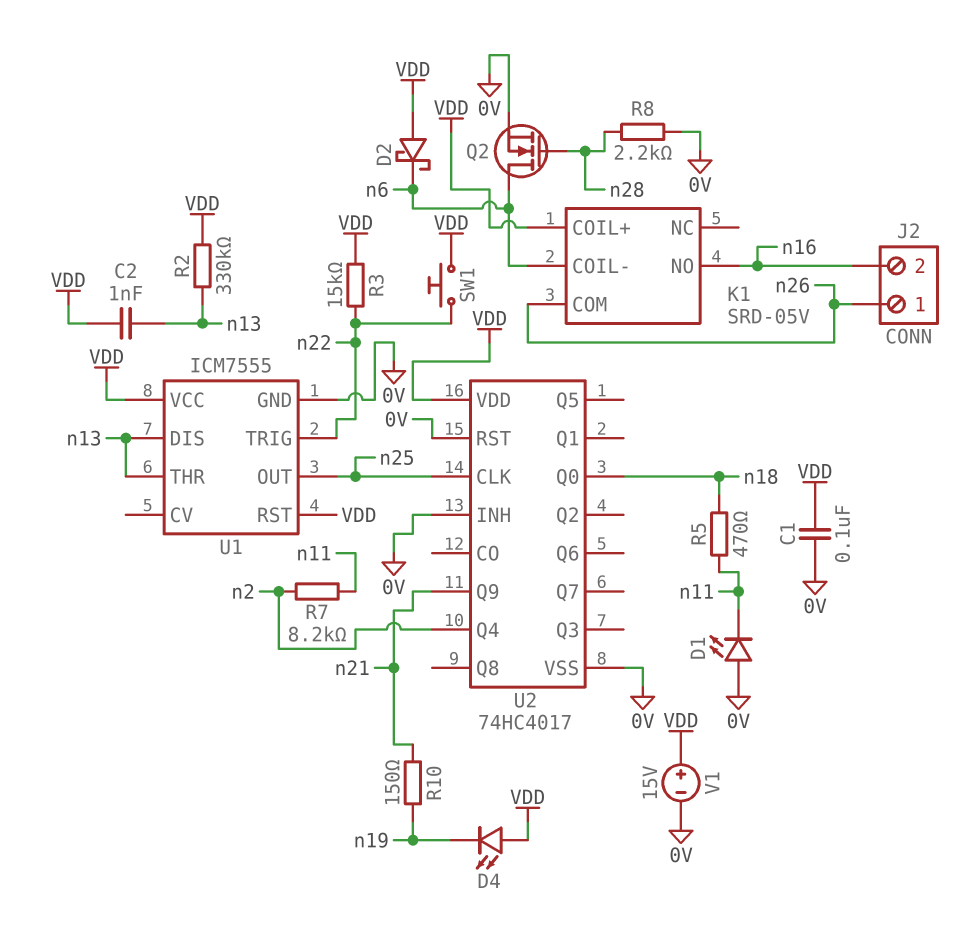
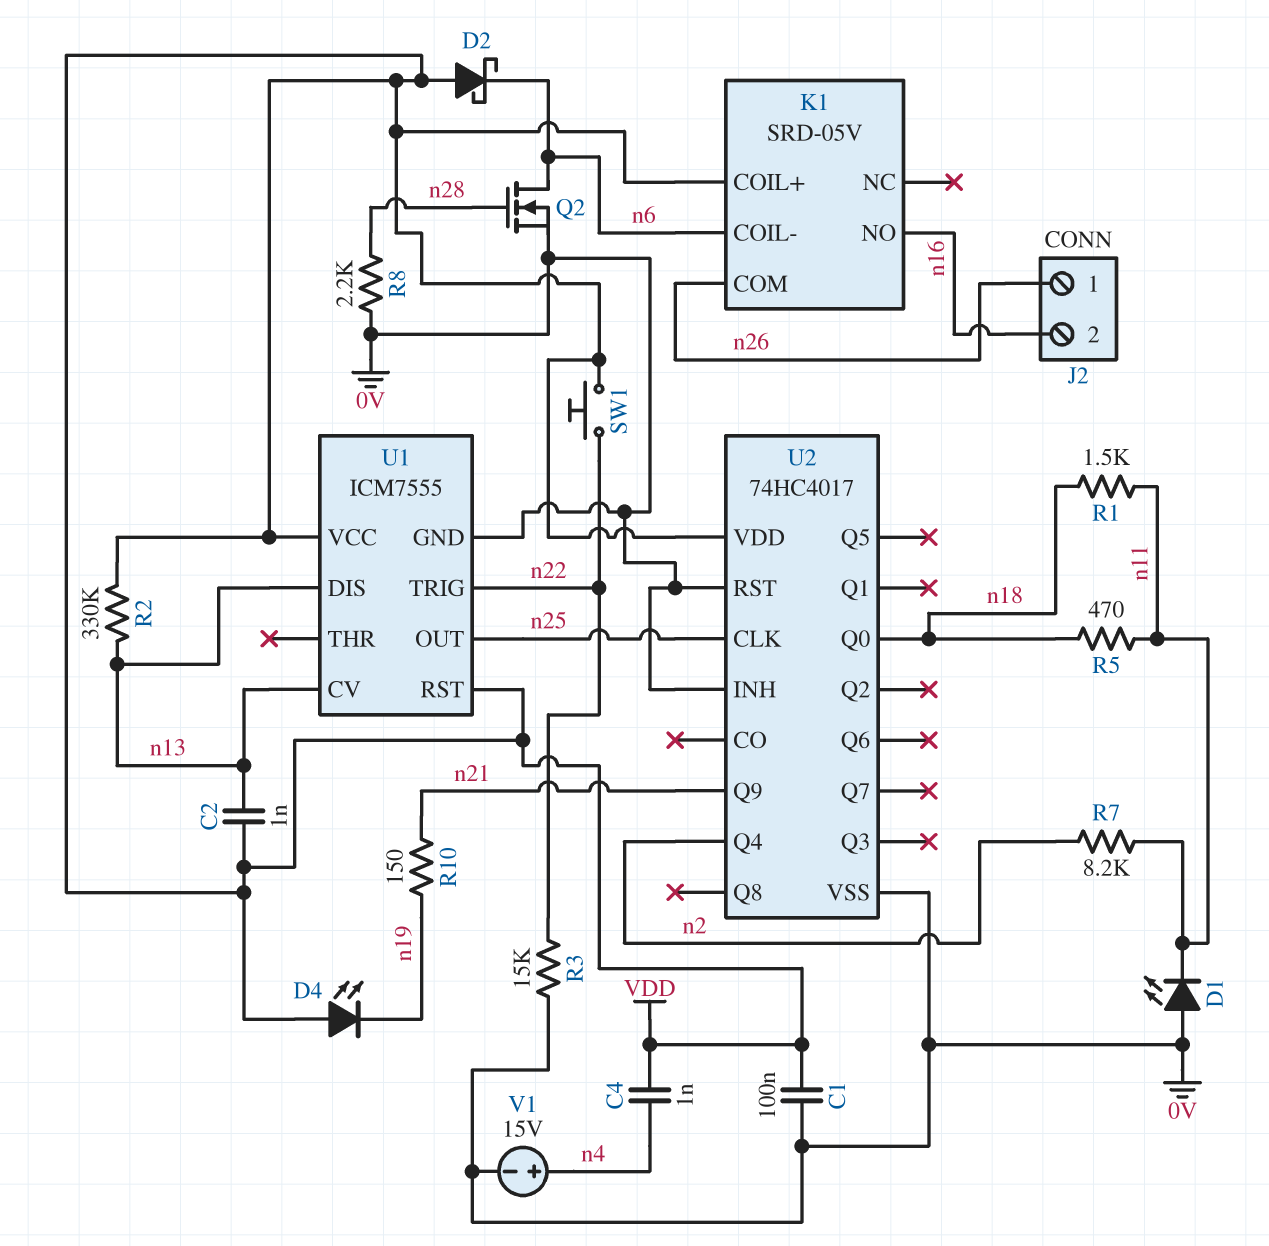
C4: none -> 1nF (VDD, n4)
R1: none -> 1.5k (n11, n18)
R3: 15k (VDD, n22) -> 15k (0V, n22)
U1 pin CV: none -> n13
U1 pin THR: n13 -> none
V1: 15V (plus VDD, minus 0V) -> 15V (plus n4, minus 0V)

